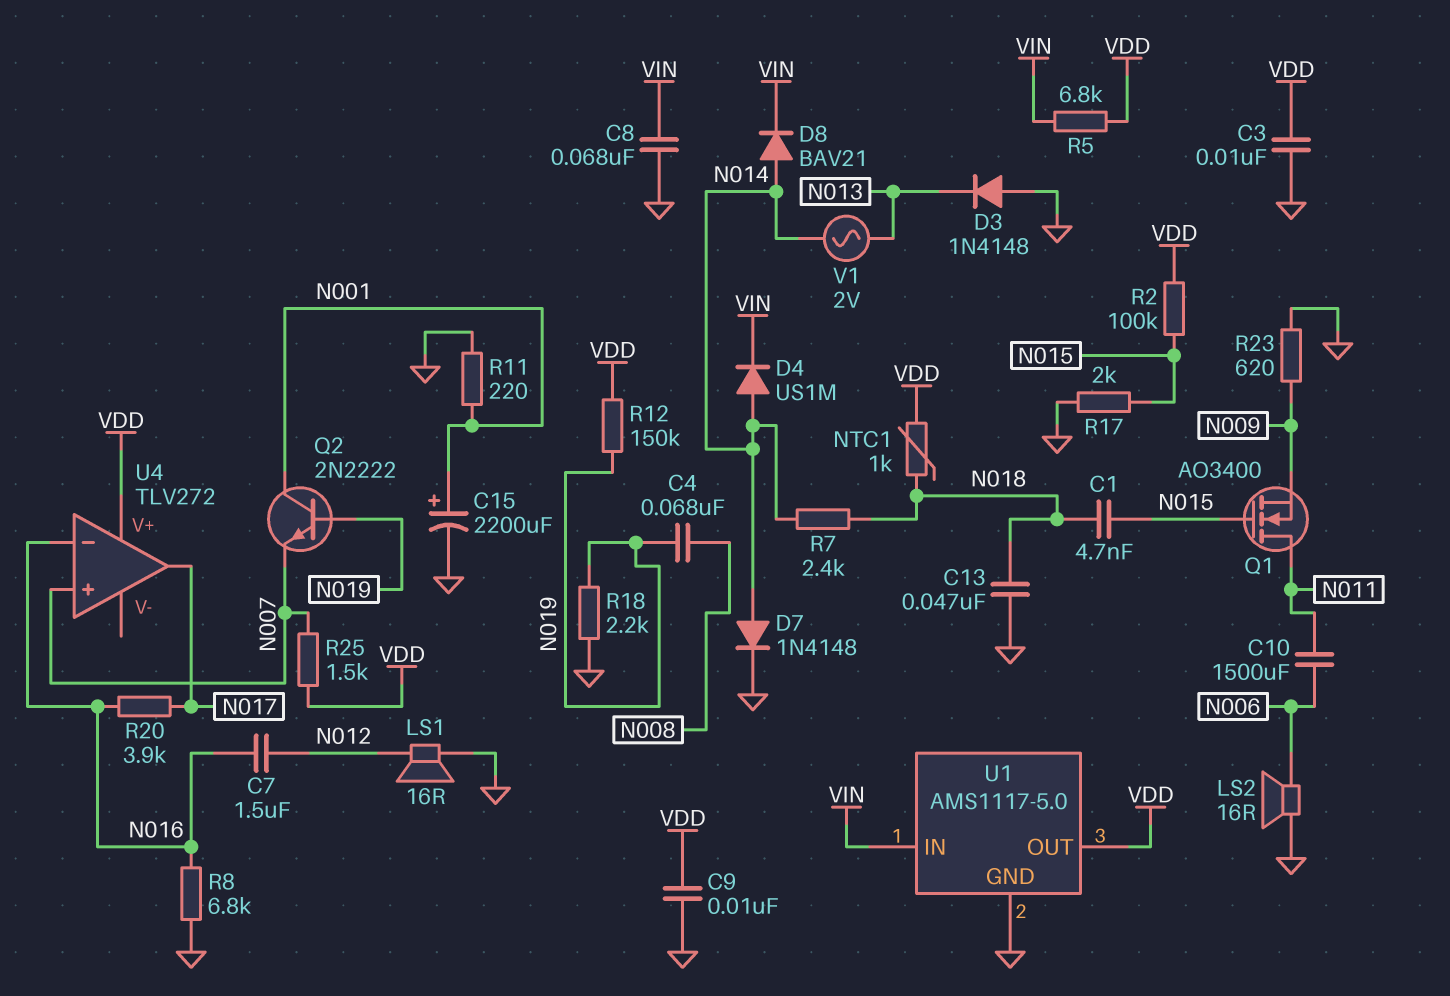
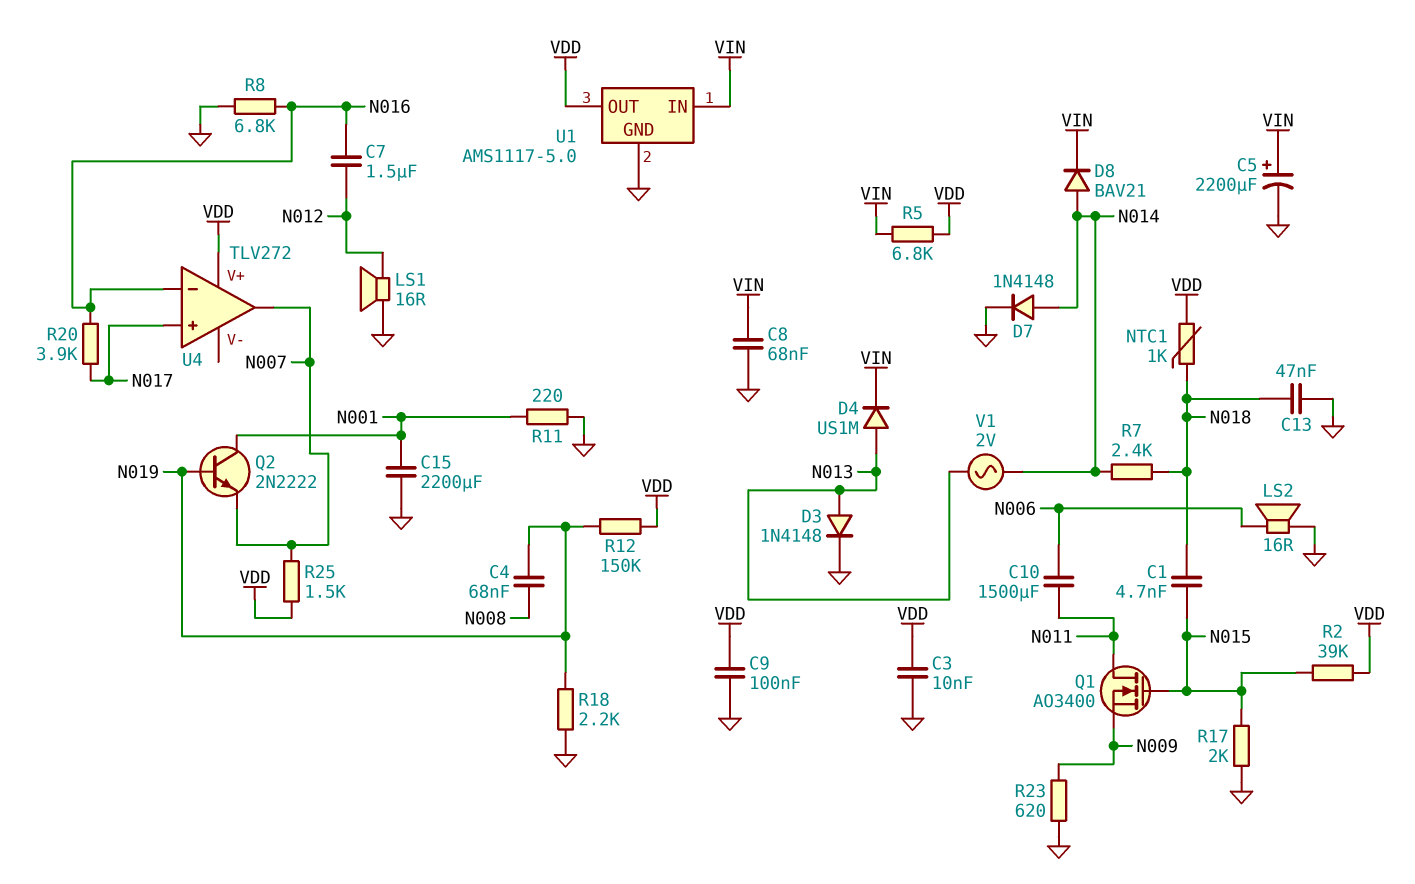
C5: none -> 2200uF (plus VIN, minus GND)
C9: 10nF (GND, VDD) -> 100nF (GND, VDD)
C15: 2200uF (plus N001, minus GND) -> 2200uF (GND, N001)
D3: diode 1N4148 (A GND, K N013) -> diode 1N4148 (A N013, K GND)
D4: diode US1M (A N014, K VIN) -> diode US1M (A N013, K VIN)
R2: 100k (N015, VDD) -> 39k (N015, VDD)
U4 pin in+: N007 -> N017
U4 pin out: N017 -> N007

